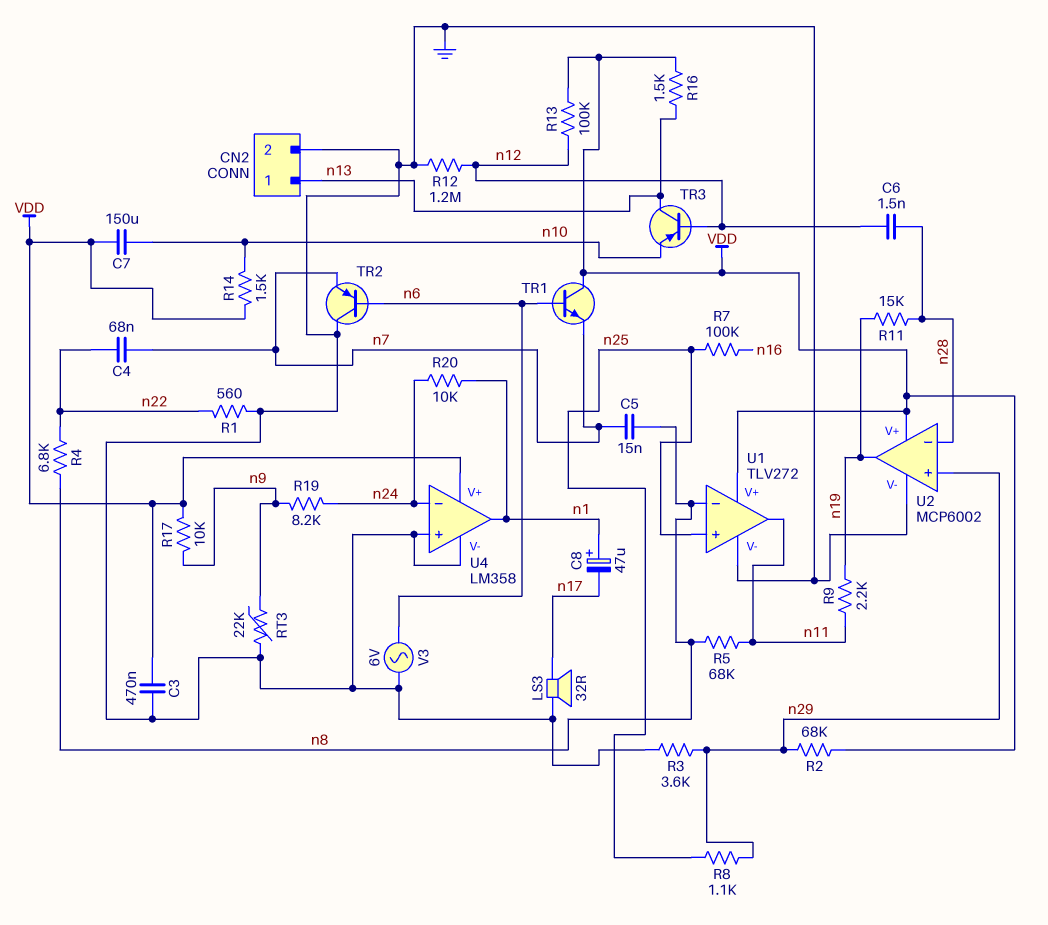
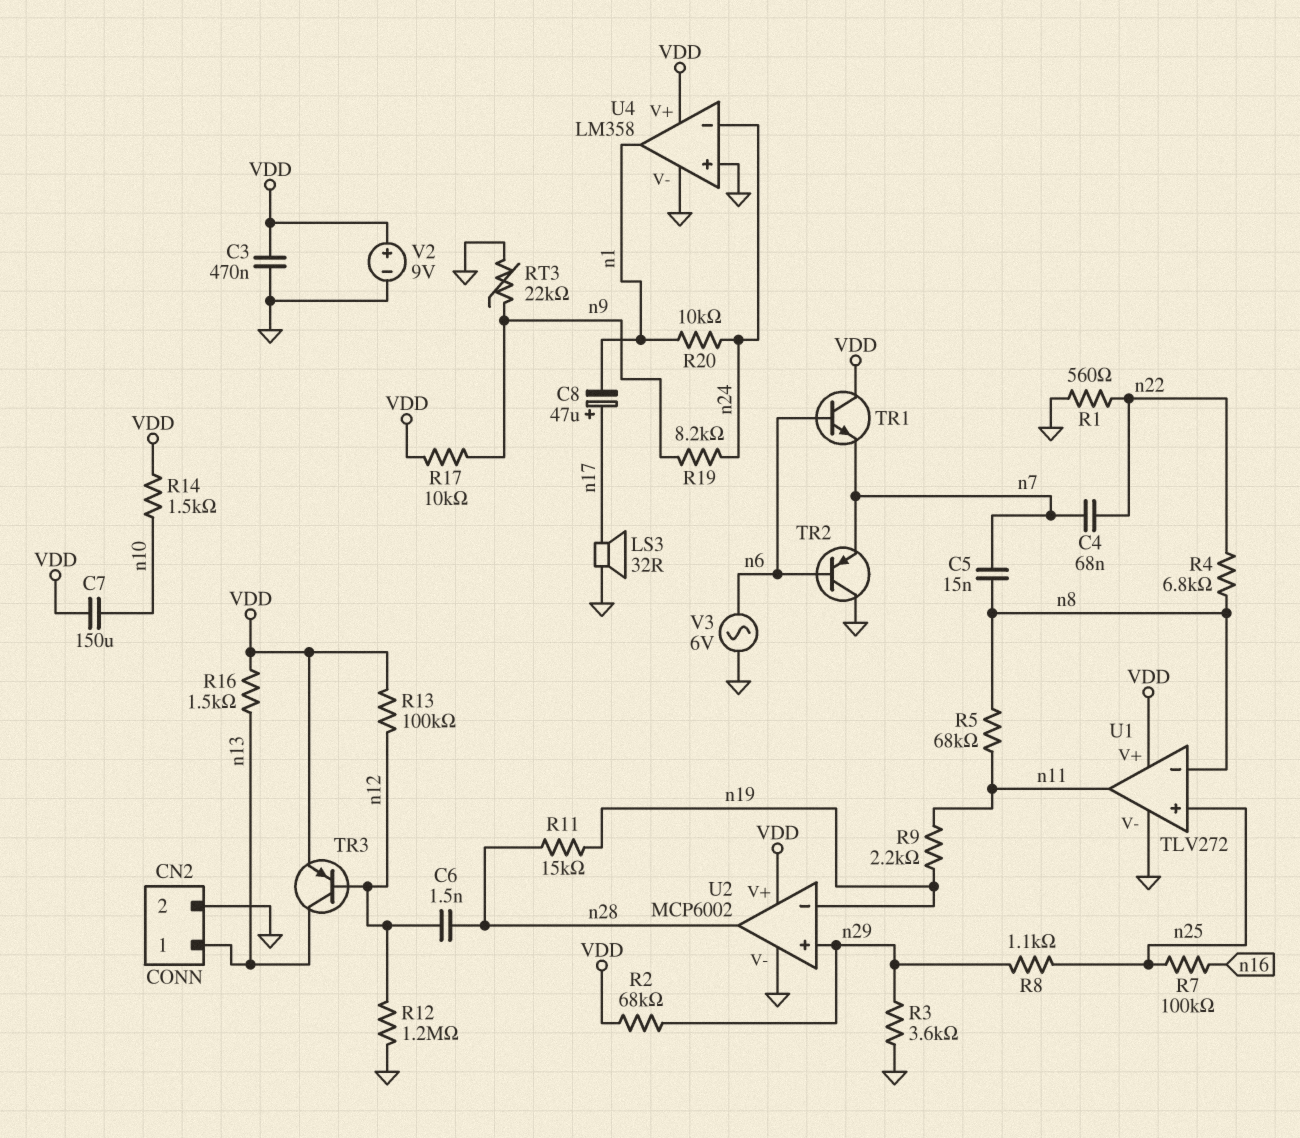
C8: 47uF (plus n1, minus n17) -> 47uF (plus n17, minus n1)
TR3: PNP (B n12, C n13, E n10) -> PNP (B n12, C n13, E VDD)
U2 pin in-: n28 -> n19
U2 pin out: n19 -> n28
V2: none -> 9V (plus VDD, minus GND)

